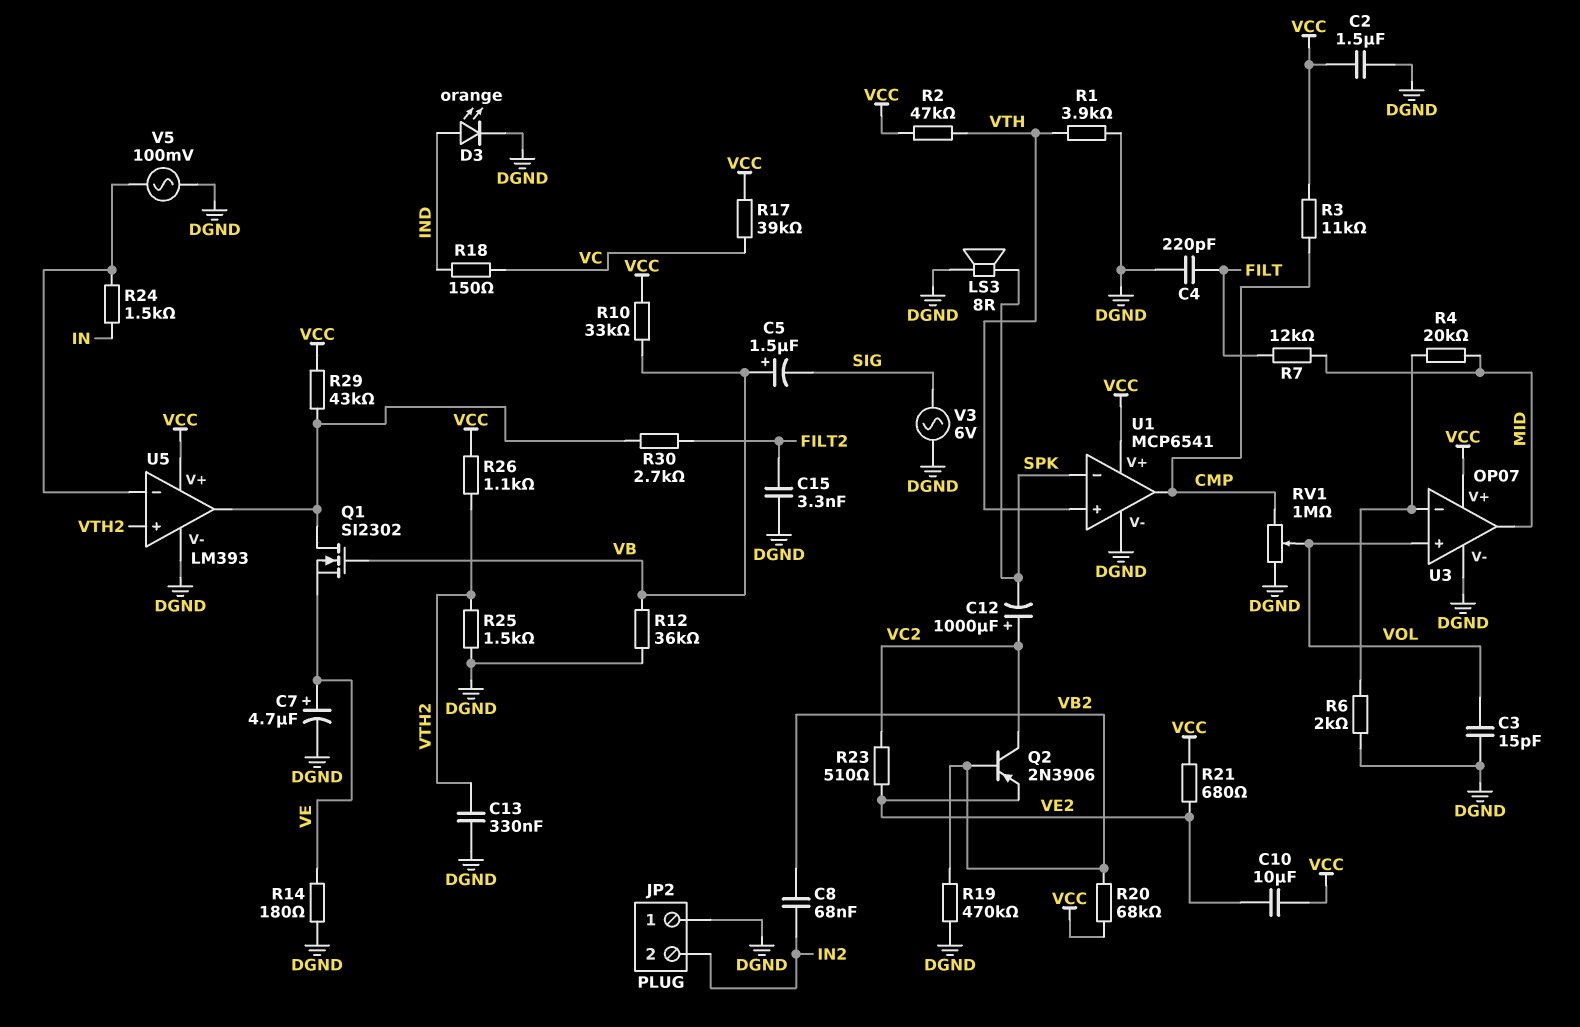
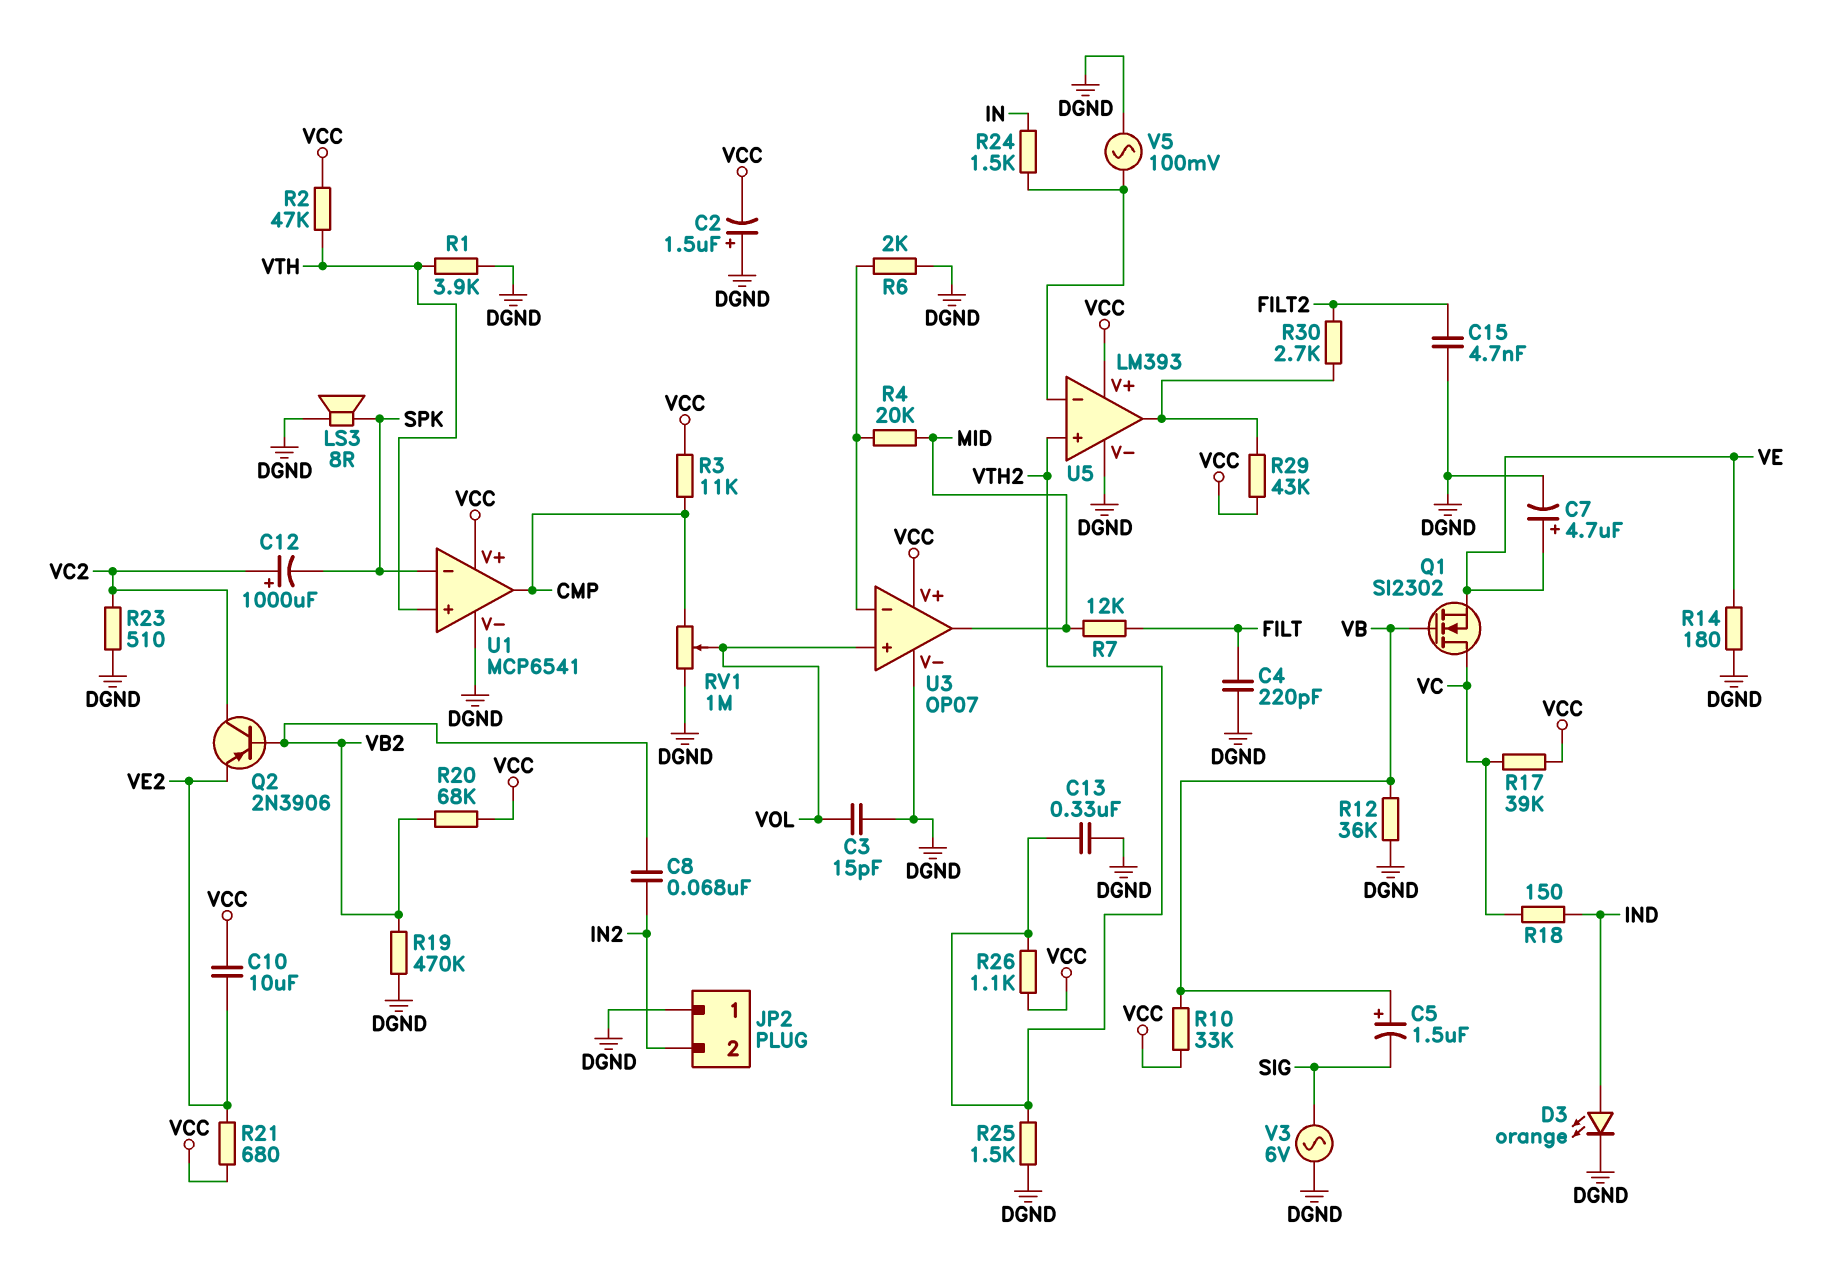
C2: 1.5uF (DGND, VCC) -> 1.5uF (plus DGND, minus VCC)
C15: 3.3nF (DGND, FILT2) -> 4.7nF (DGND, FILT2)
Q1: NMOS SI2302 (G VB, D U5/out, S VE) -> NMOS SI2302 (G VB, D VC, S VE)
R23: 510 (VC2, VE2) -> 510 (DGND, VC2)

